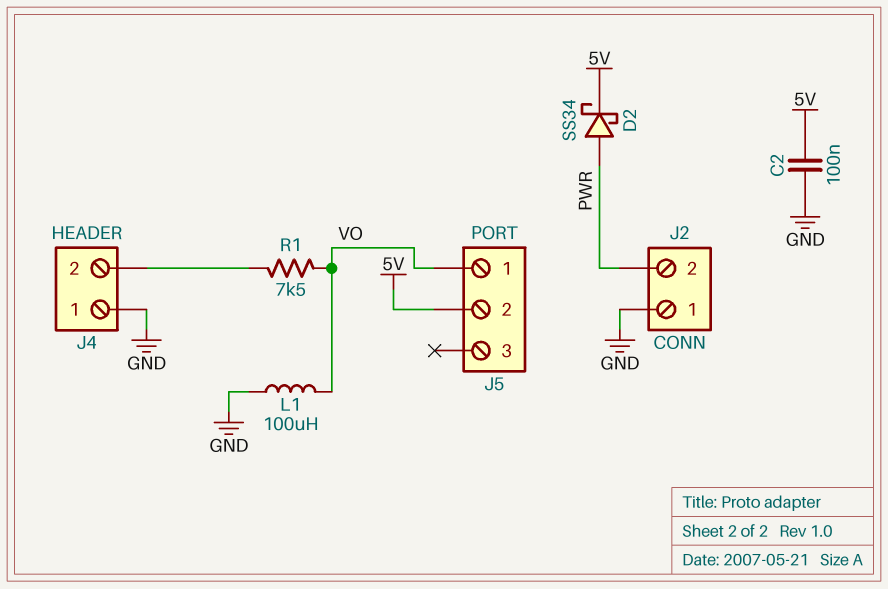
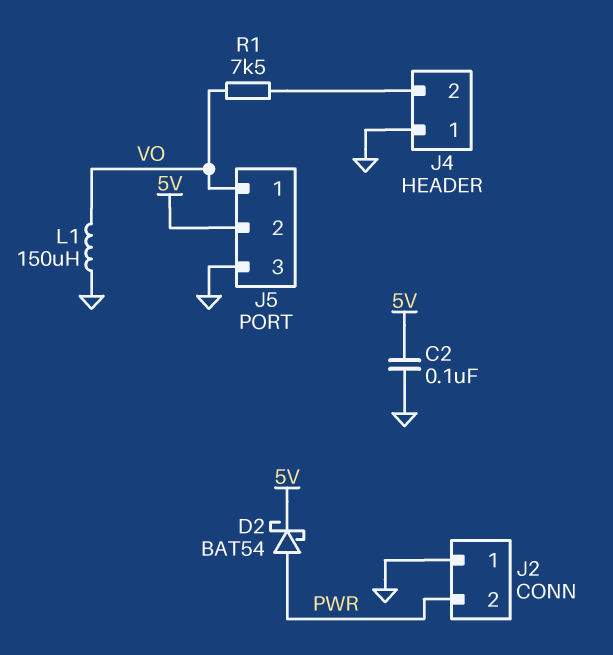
D2: schottky SS34 (A PWR, K 5V) -> schottky BAT54 (A PWR, K 5V)
J5 pin 3: none -> GND
L1: 100uH (GND, VO) -> 150uH (GND, VO)

